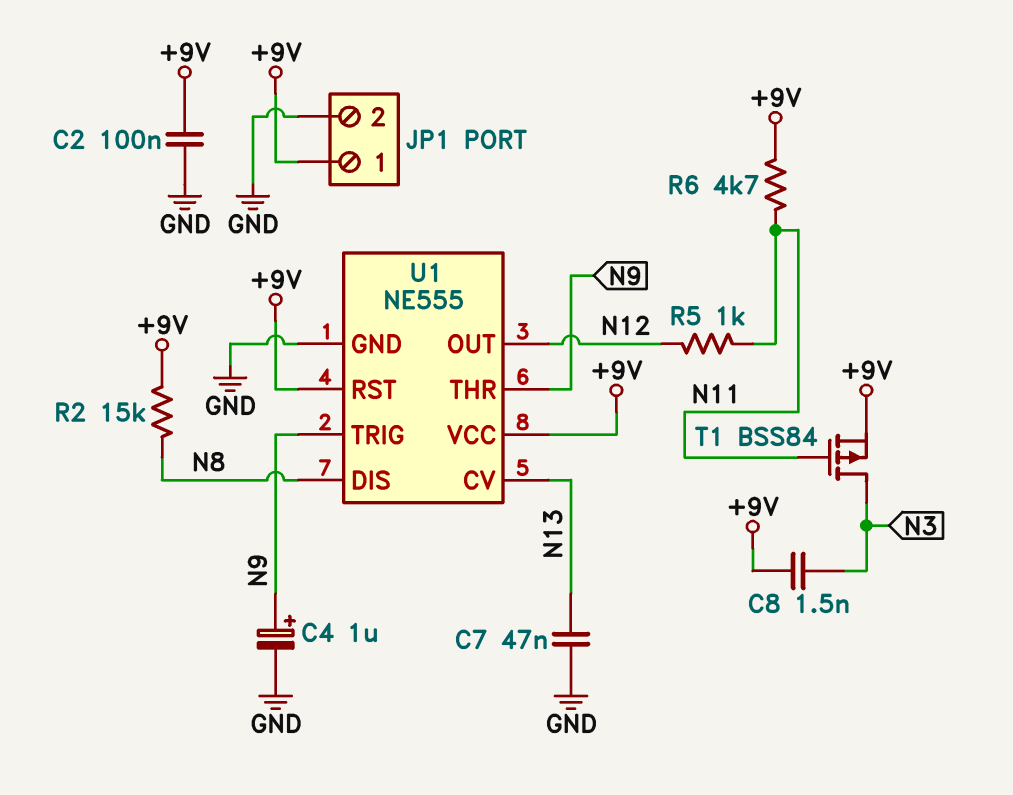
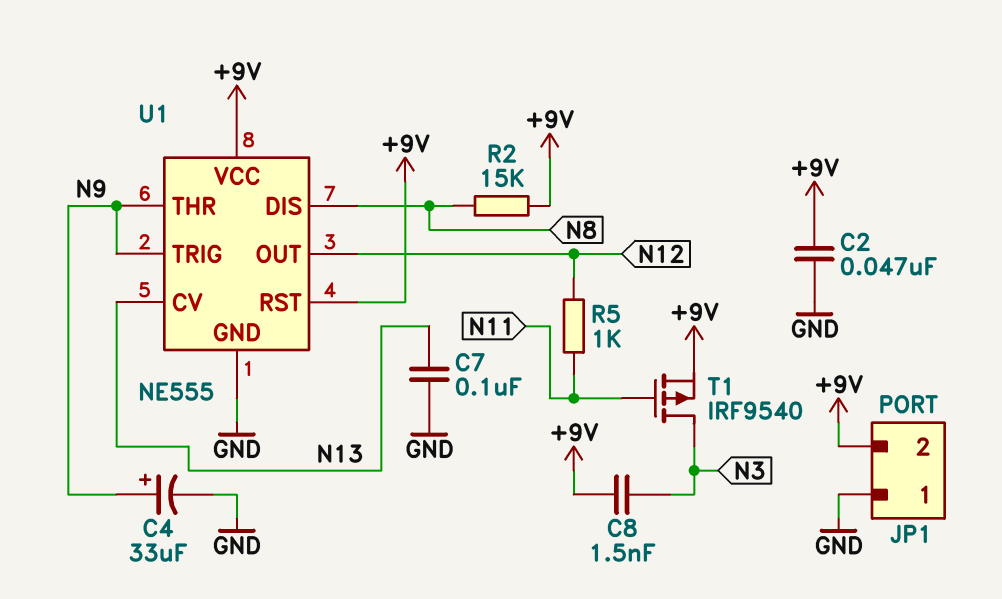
C2: 100nF (+9V, GND) -> 47nF (+9V, GND)
C4: 1uF (plus N9, minus GND) -> 33uF (plus N9, minus GND)
C7: 47nF (GND, N13) -> 100nF (GND, N13)
JP1 pin 1: +9V -> GND
JP1 pin 2: GND -> +9V
R6: 4.7k (+9V, N11) -> none
T1: PMOS BSS84 (G N11, D N3, S +9V) -> PMOS IRF9540 (G N11, D N3, S +9V)

